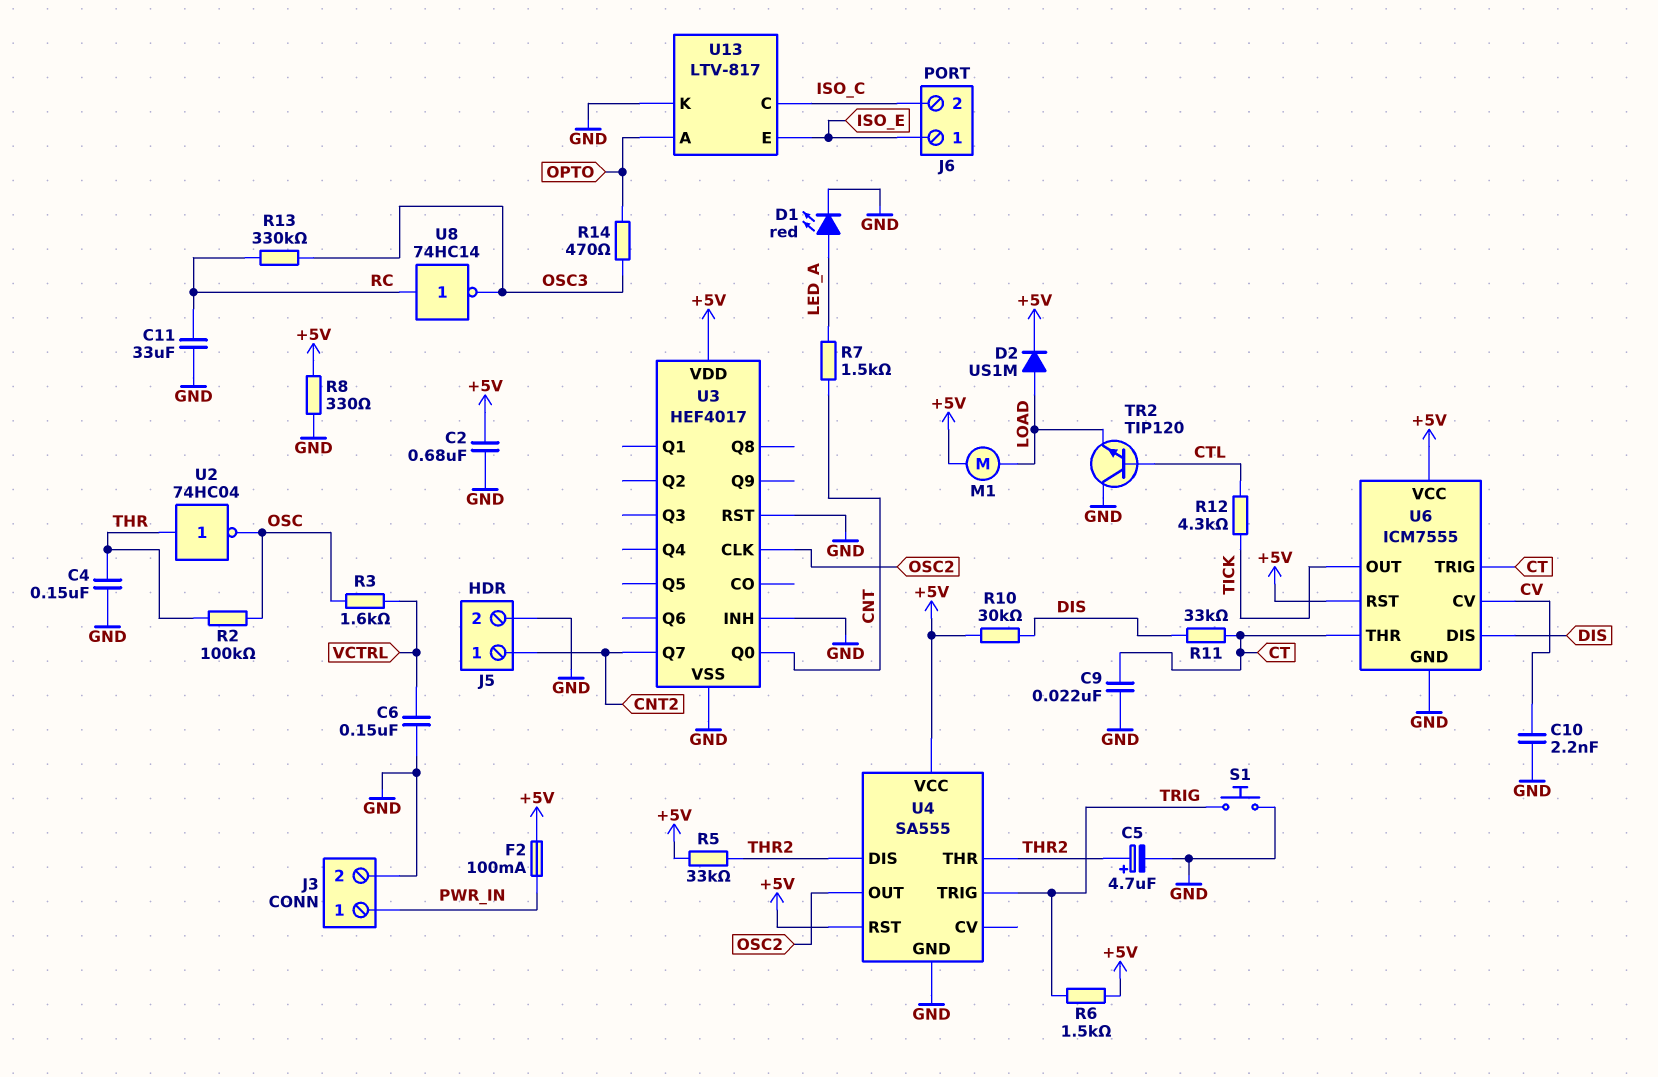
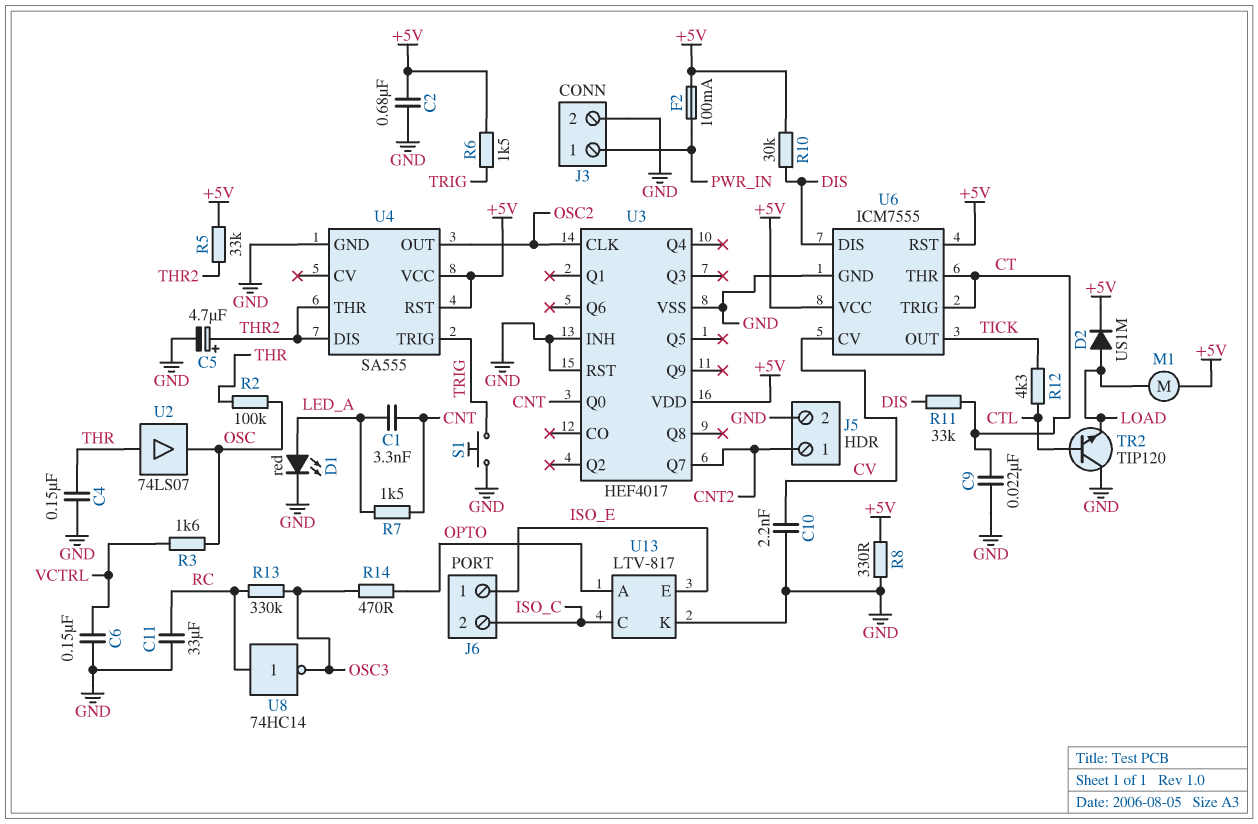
C1: none -> 3.3nF (CNT, LED_A)
U2: NOT 74HC04 (in THR, out OSC) -> buffer 74LS07 (in THR, out OSC)

